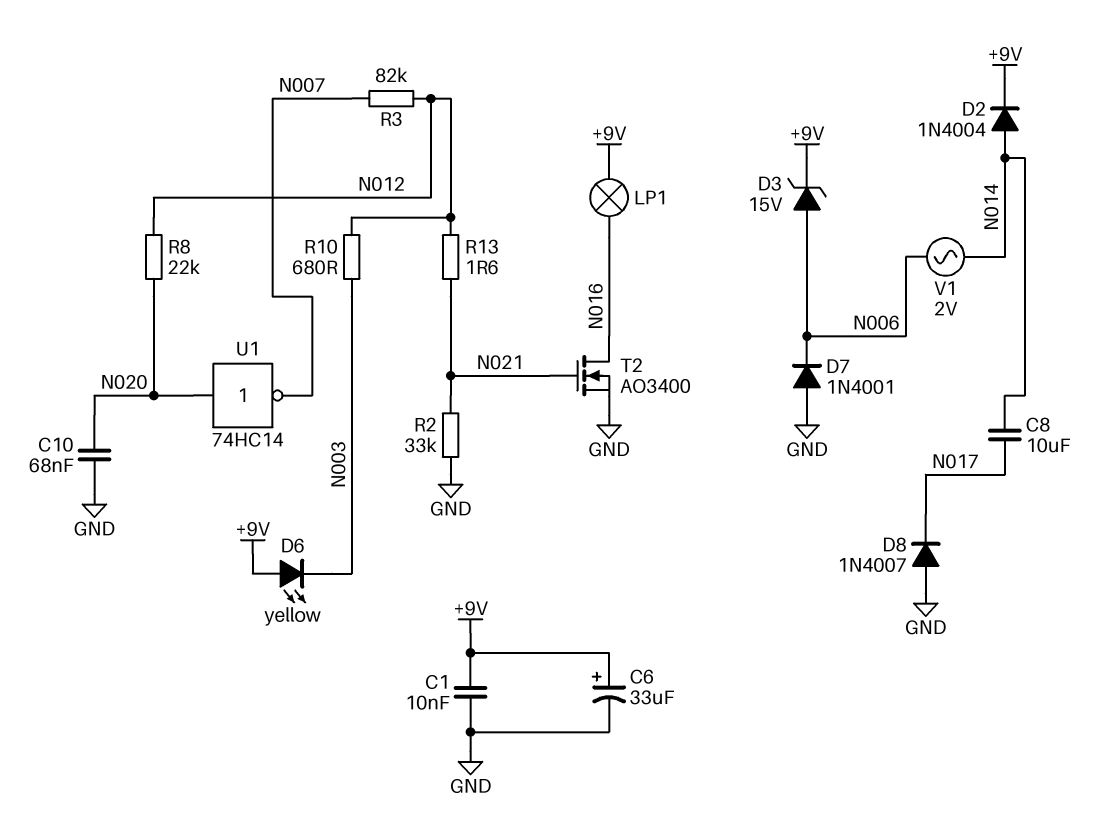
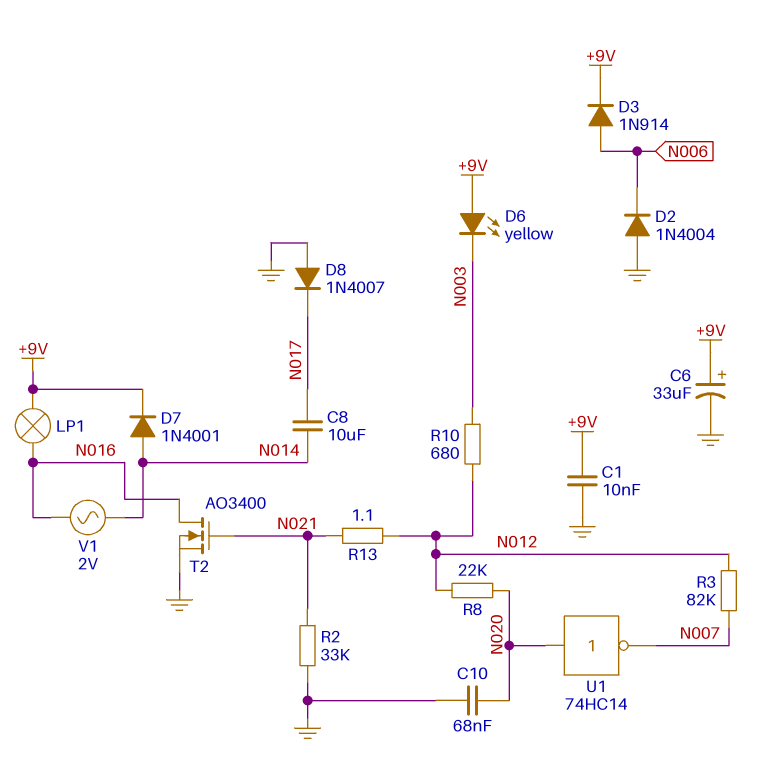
D2: diode 1N4004 (A N014, K +9V) -> diode 1N4004 (A GND, K N006)
D3: zener 15V (A N006, K +9V) -> diode 1N914 (A N006, K +9V)
D7: diode 1N4001 (A GND, K N006) -> diode 1N4001 (A N014, K +9V)
R13: 1.6 (N012, N021) -> 1.1 (N012, N021)
V1: AC 2V (N006, N014) -> AC 2V (N014, N016)

